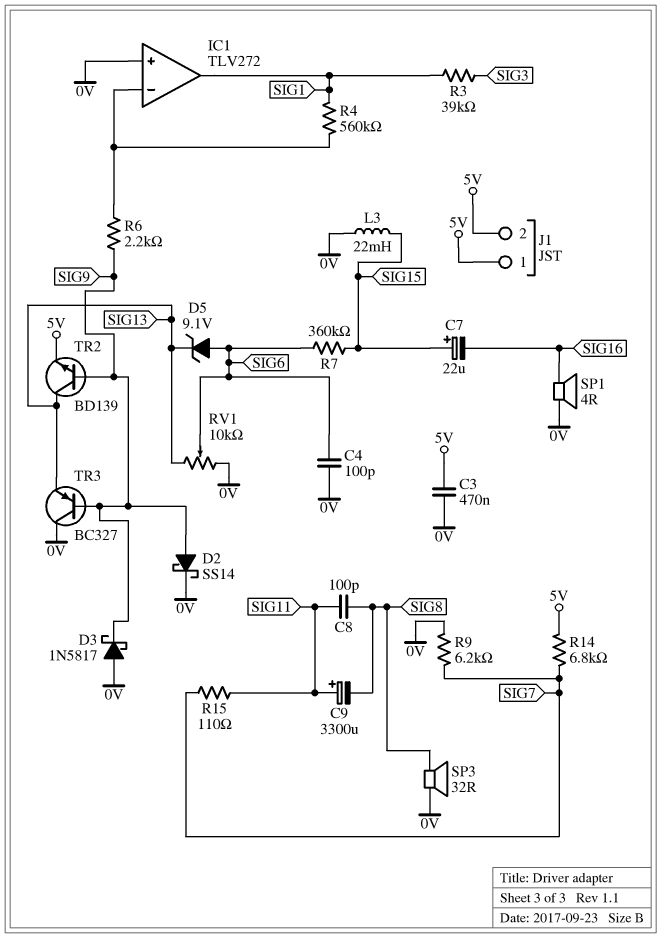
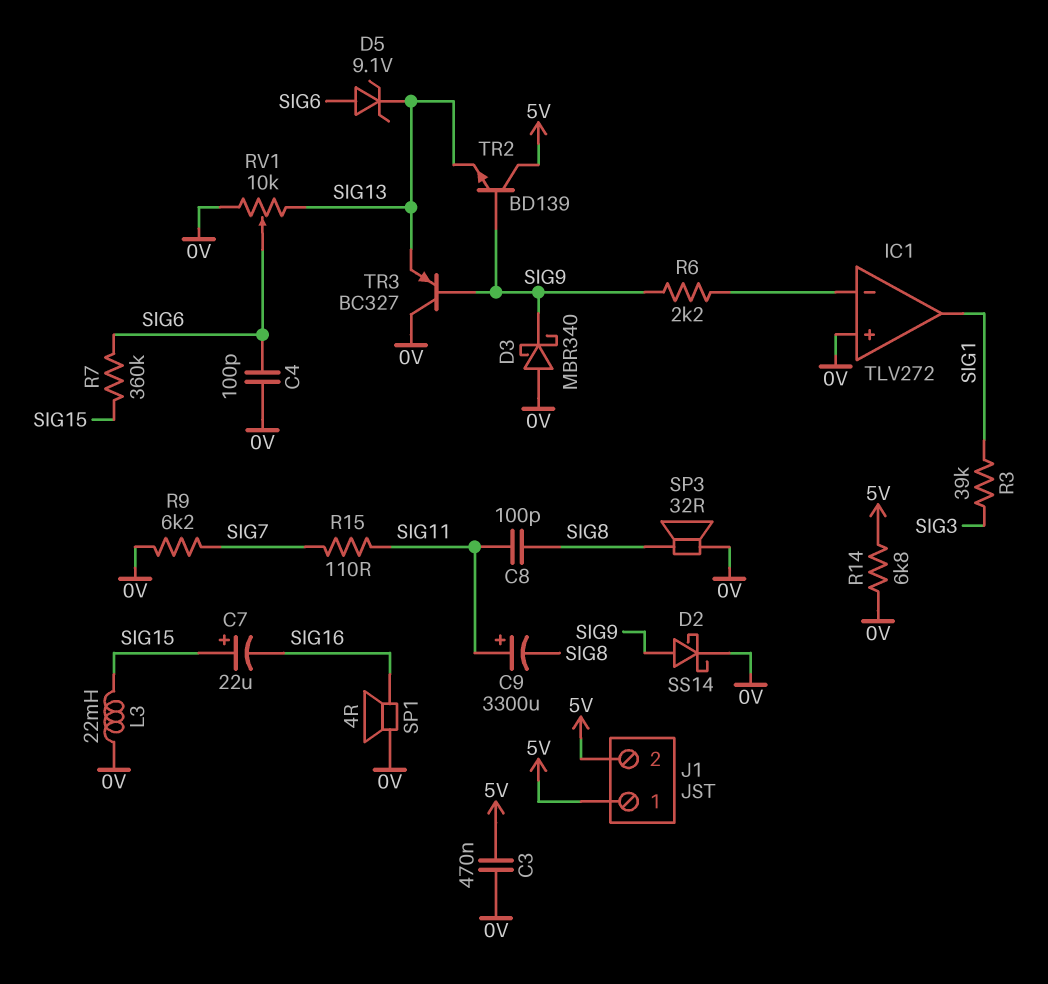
D3: schottky 1N5817 (A 0V, K SIG9) -> schottky MBR340 (A 0V, K SIG9)
R4: 560k (IC1/in-, SIG1) -> none
R14: 6.8k (5V, SIG7) -> 6.8k (0V, 5V)
TR2: NPN BD139 (B SIG9, C SIG13, E 5V) -> NPN BD139 (B SIG9, C 5V, E SIG13)

